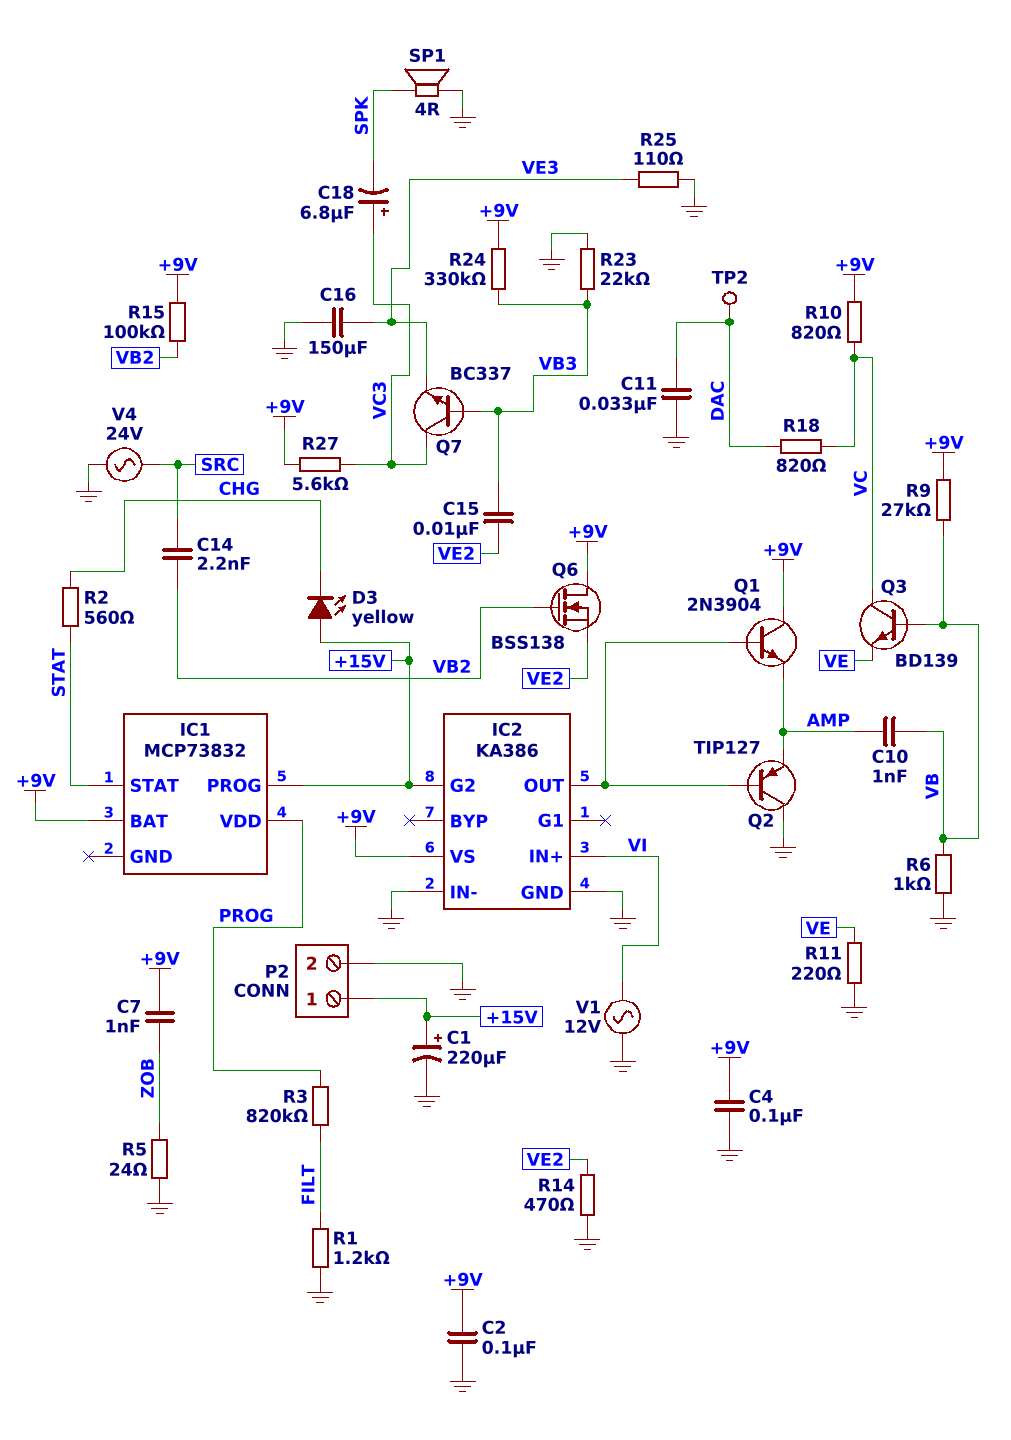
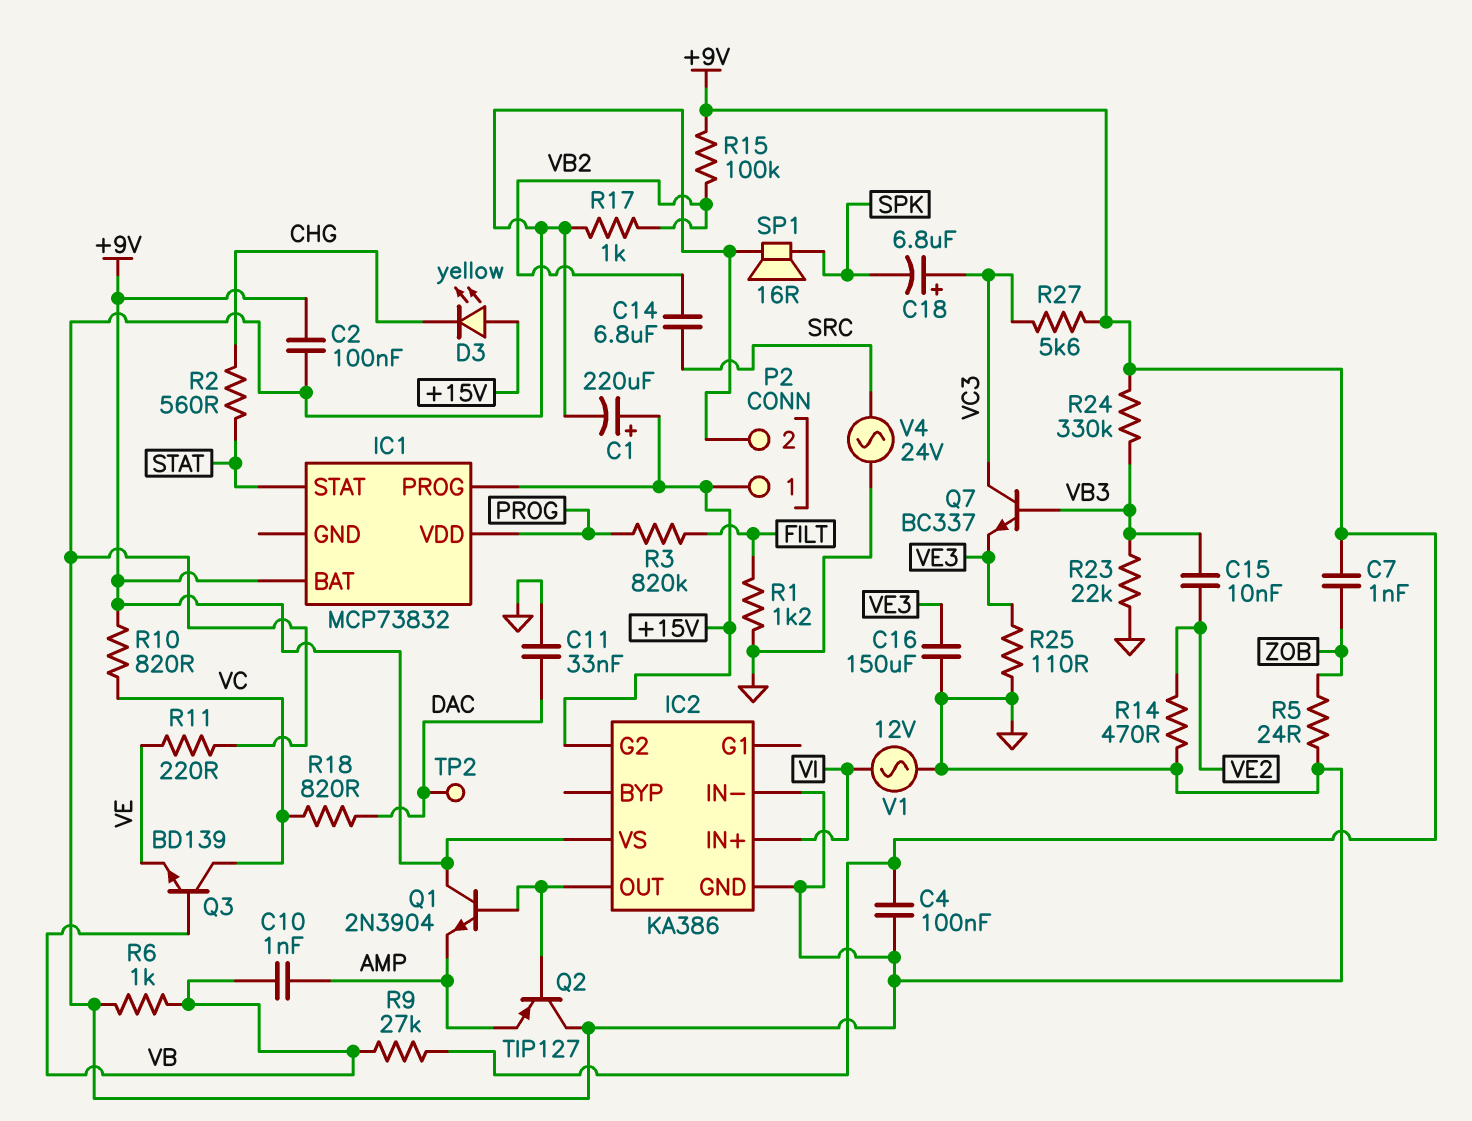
C14: 2.2nF (SRC, VB2) -> 6.8uF (SRC, VB2)
Q6: NMOS BSS138 (G VB2, D +9V, S VE2) -> none
R17: none -> 1k (GND, VB2)
SP1: speaker 4R (GND, SPK) -> speaker 16R (GND, SPK)

